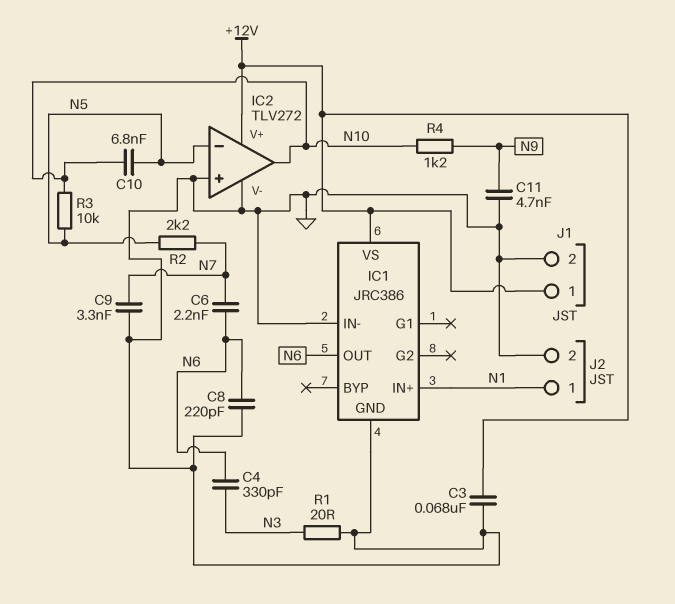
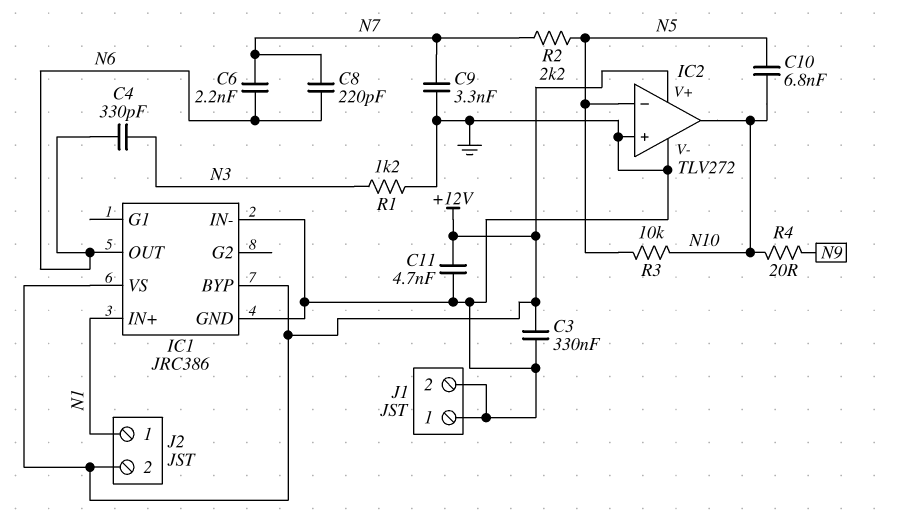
C3: 68nF (+12V, GND) -> 330nF (+12V, GND)
C8: 220pF (GND, N6) -> 220pF (N6, N7)
C11: 4.7nF (GND, N9) -> 4.7nF (+12V, GND)
IC1 pin BYP: none -> +12V
J1 pin 1: +12V -> GND
J2 pin 2: GND -> +12V
R1: 20 (GND, N3) -> 1.2k (GND, N3)
R4: 1.2k (N9, N10) -> 20 (N9, N10)

